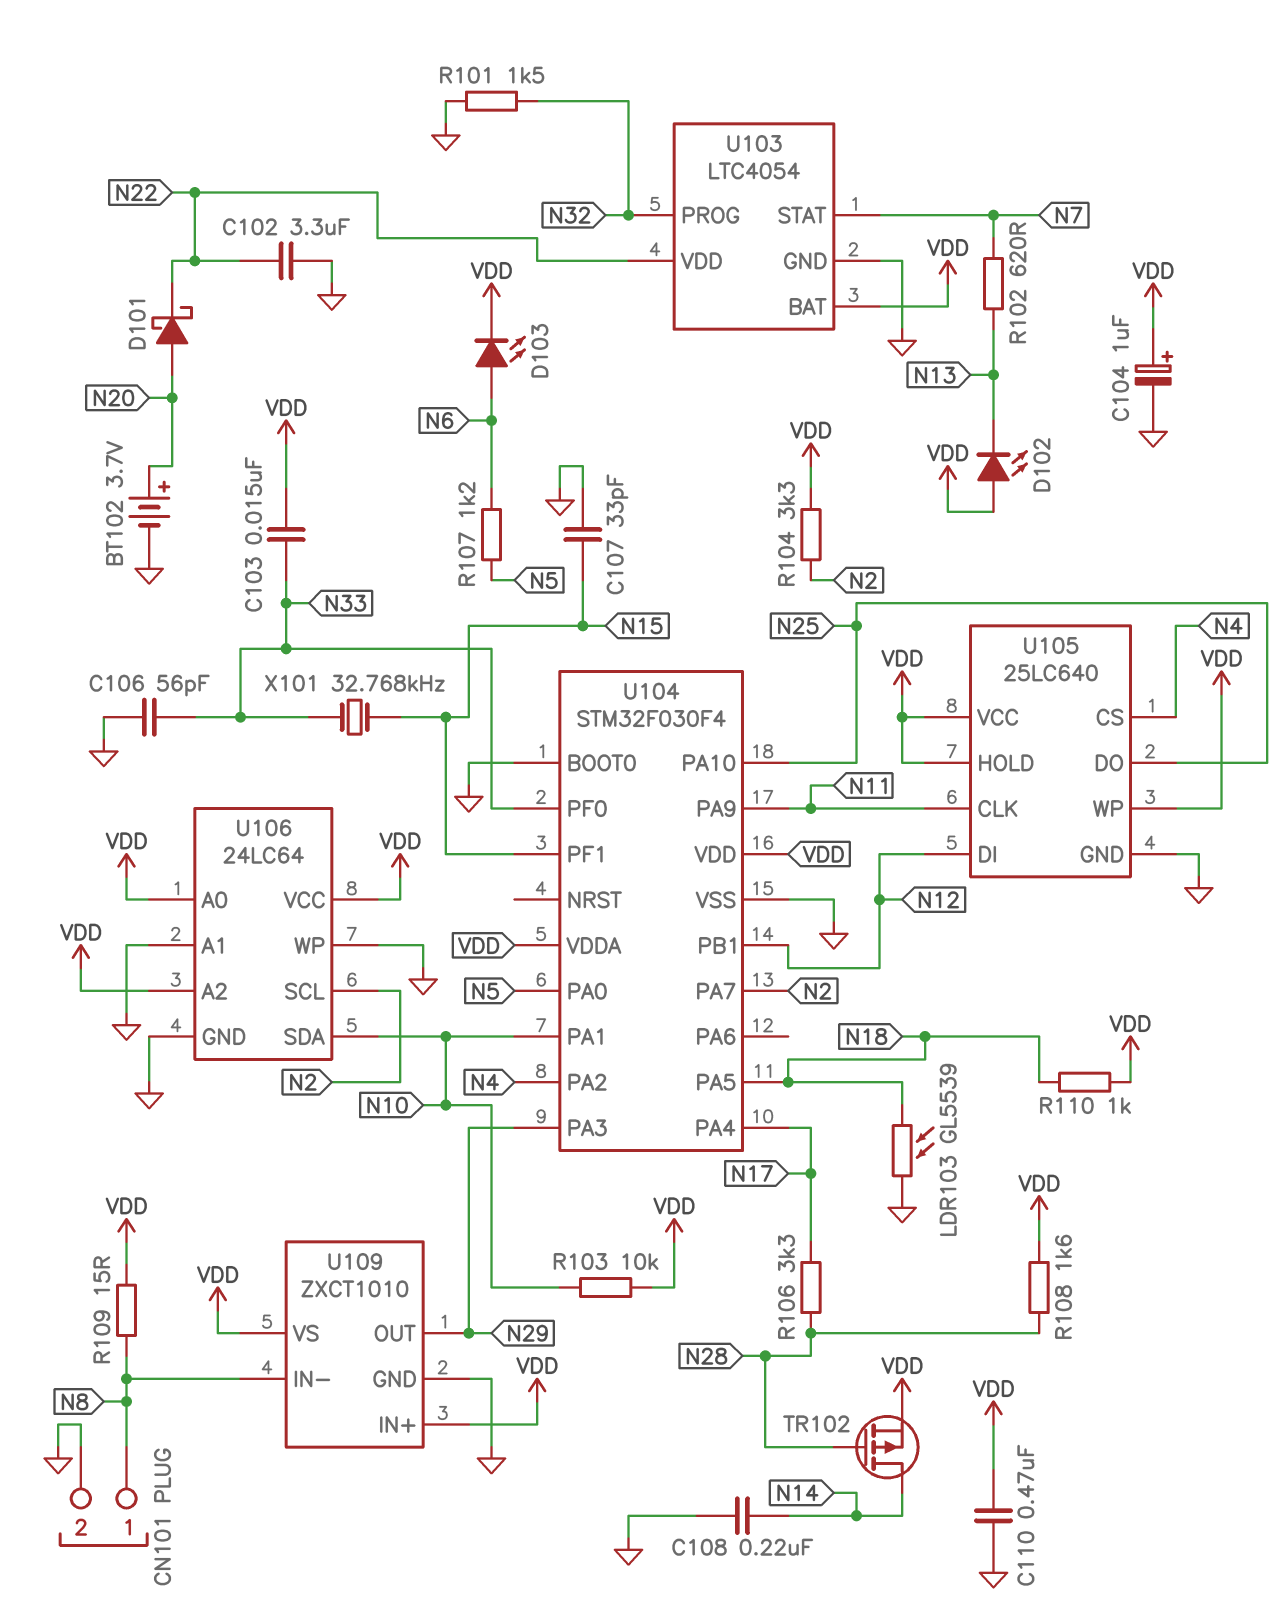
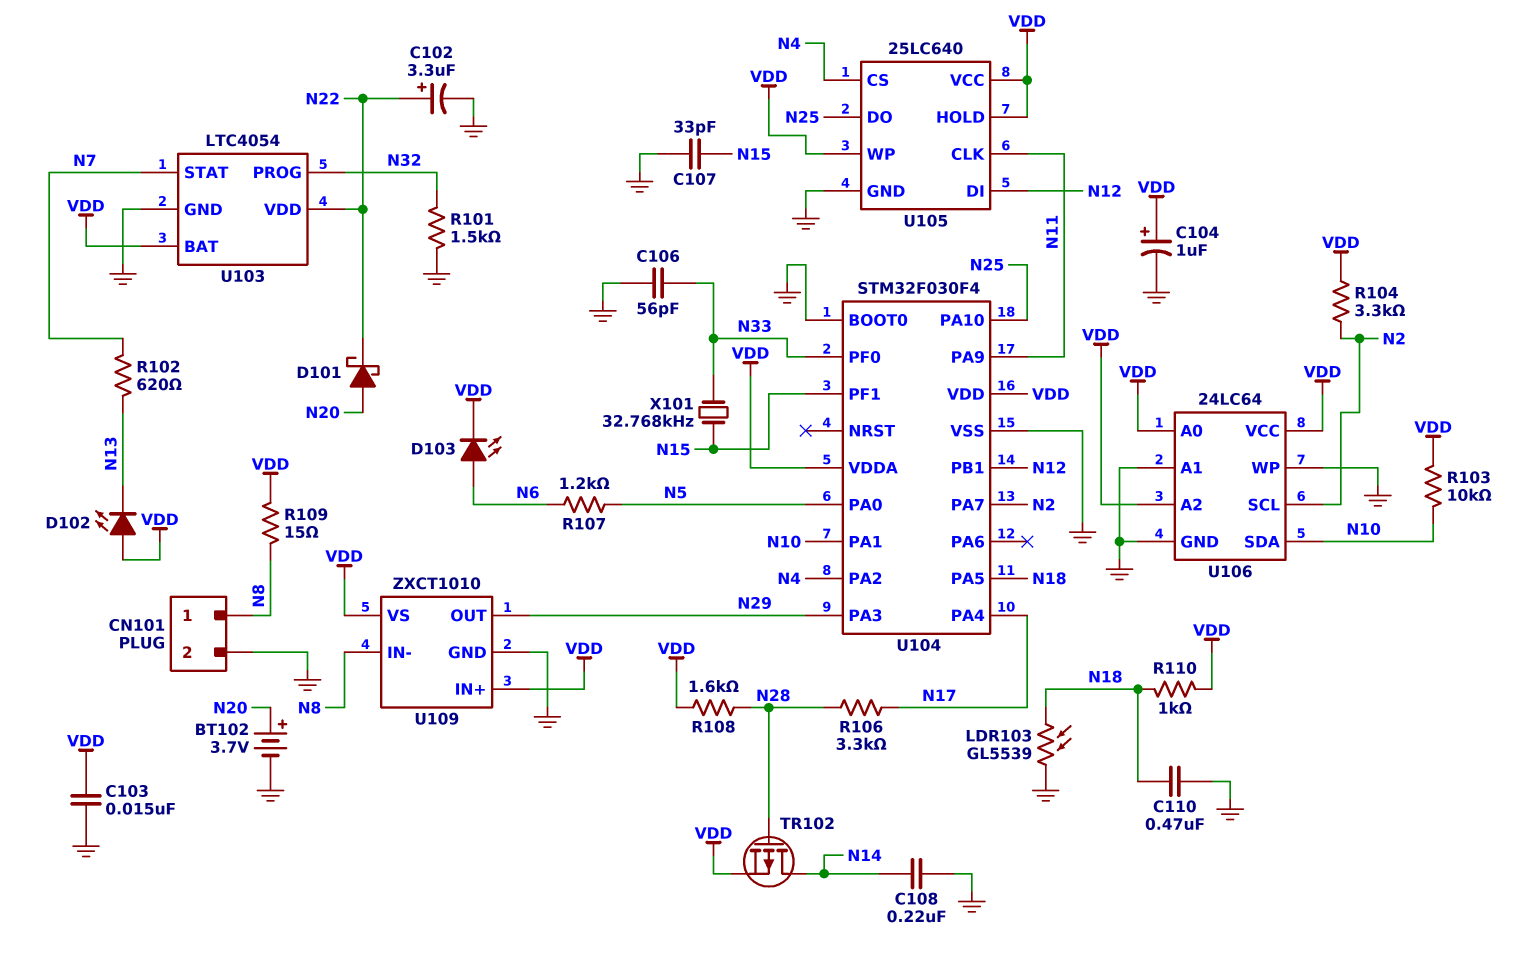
C102: 3.3uF (GND, N22) -> 3.3uF (plus N22, minus GND)
C103: 15nF (N33, VDD) -> 15nF (GND, VDD)
C110: 470nF (GND, VDD) -> 470nF (GND, N18)

